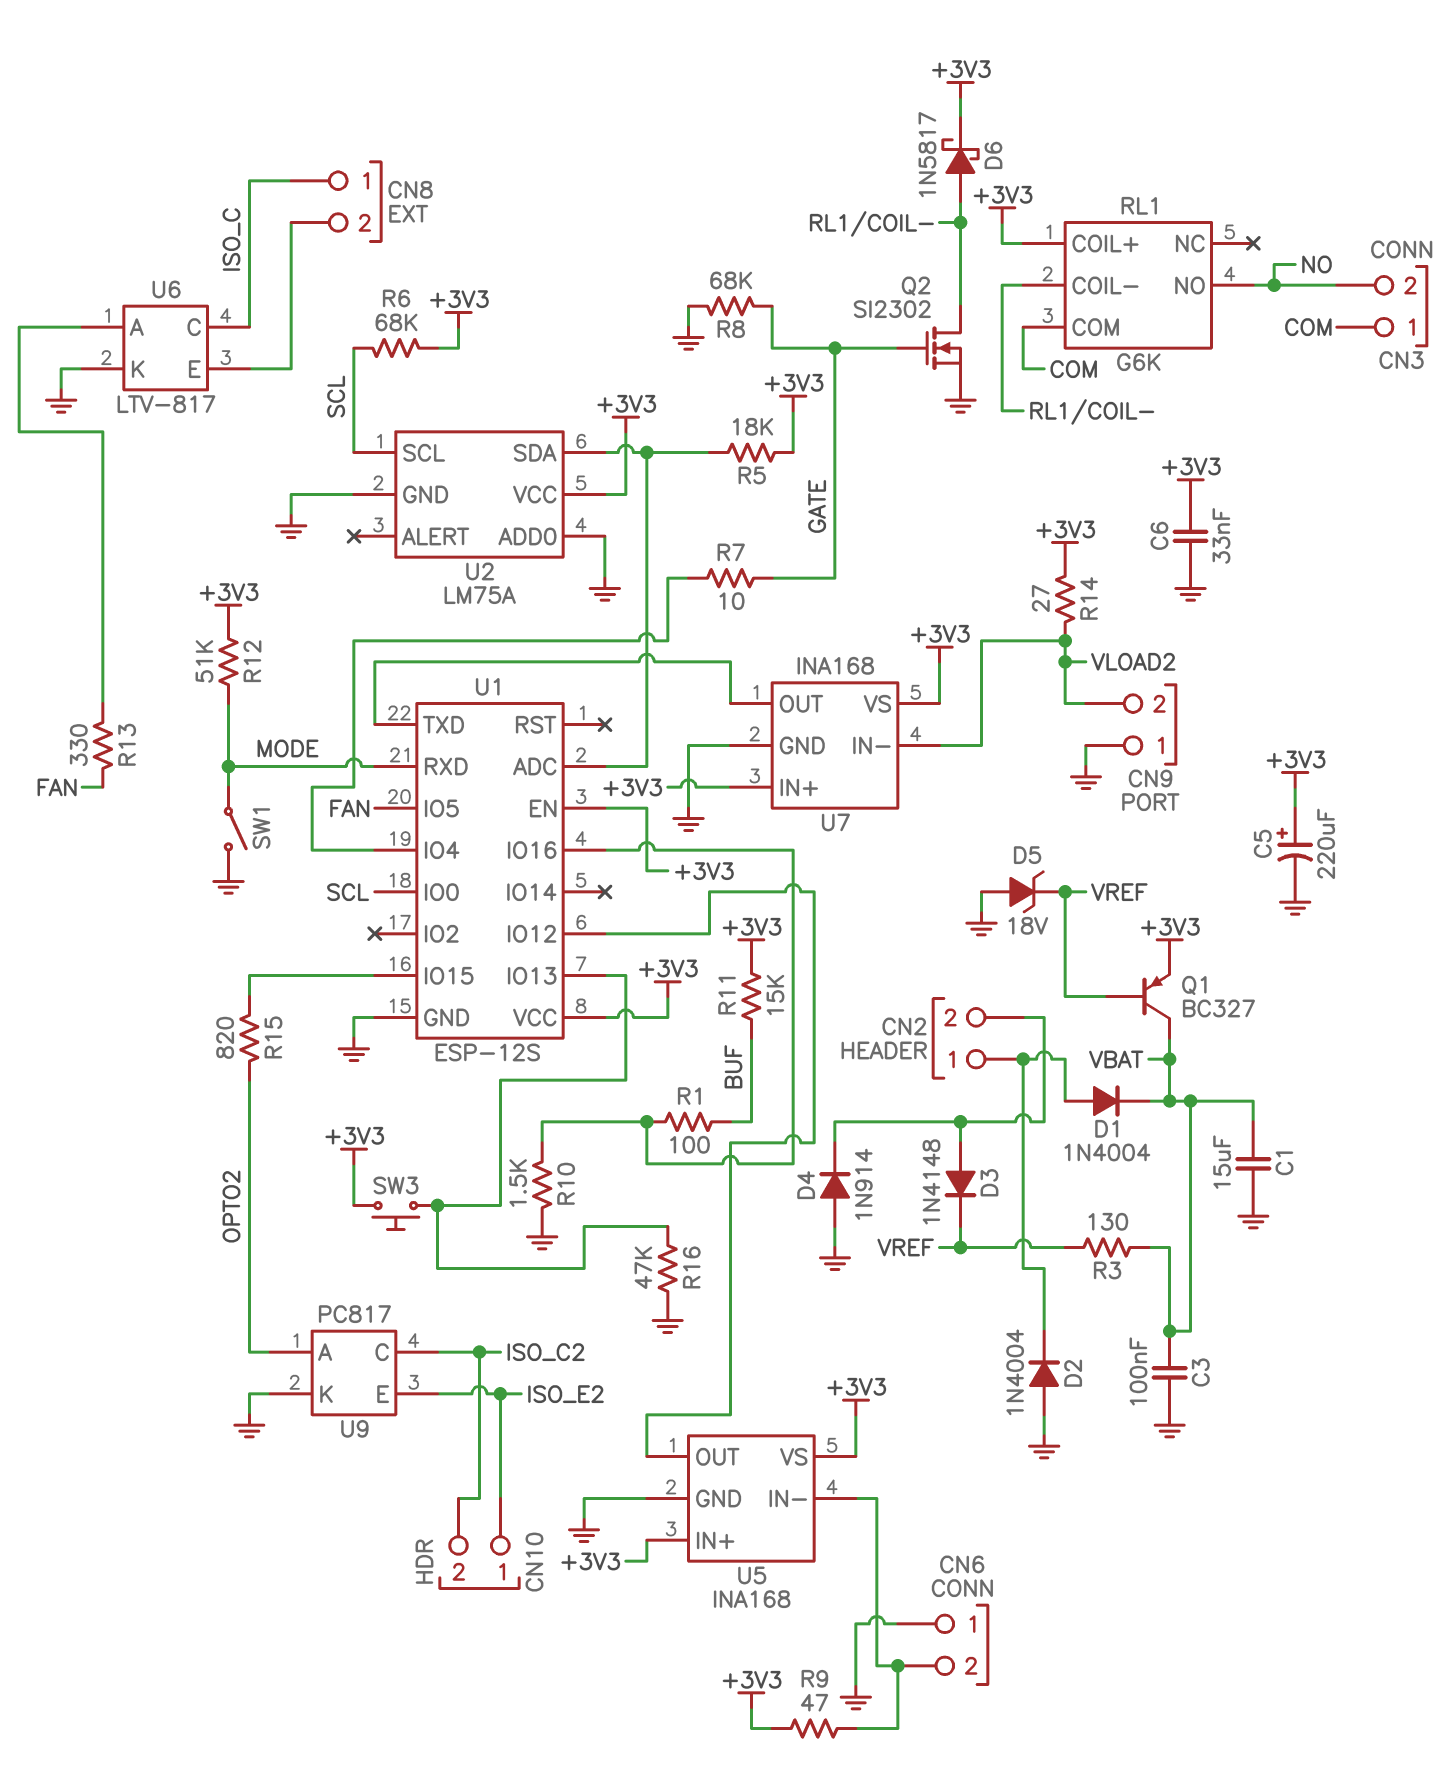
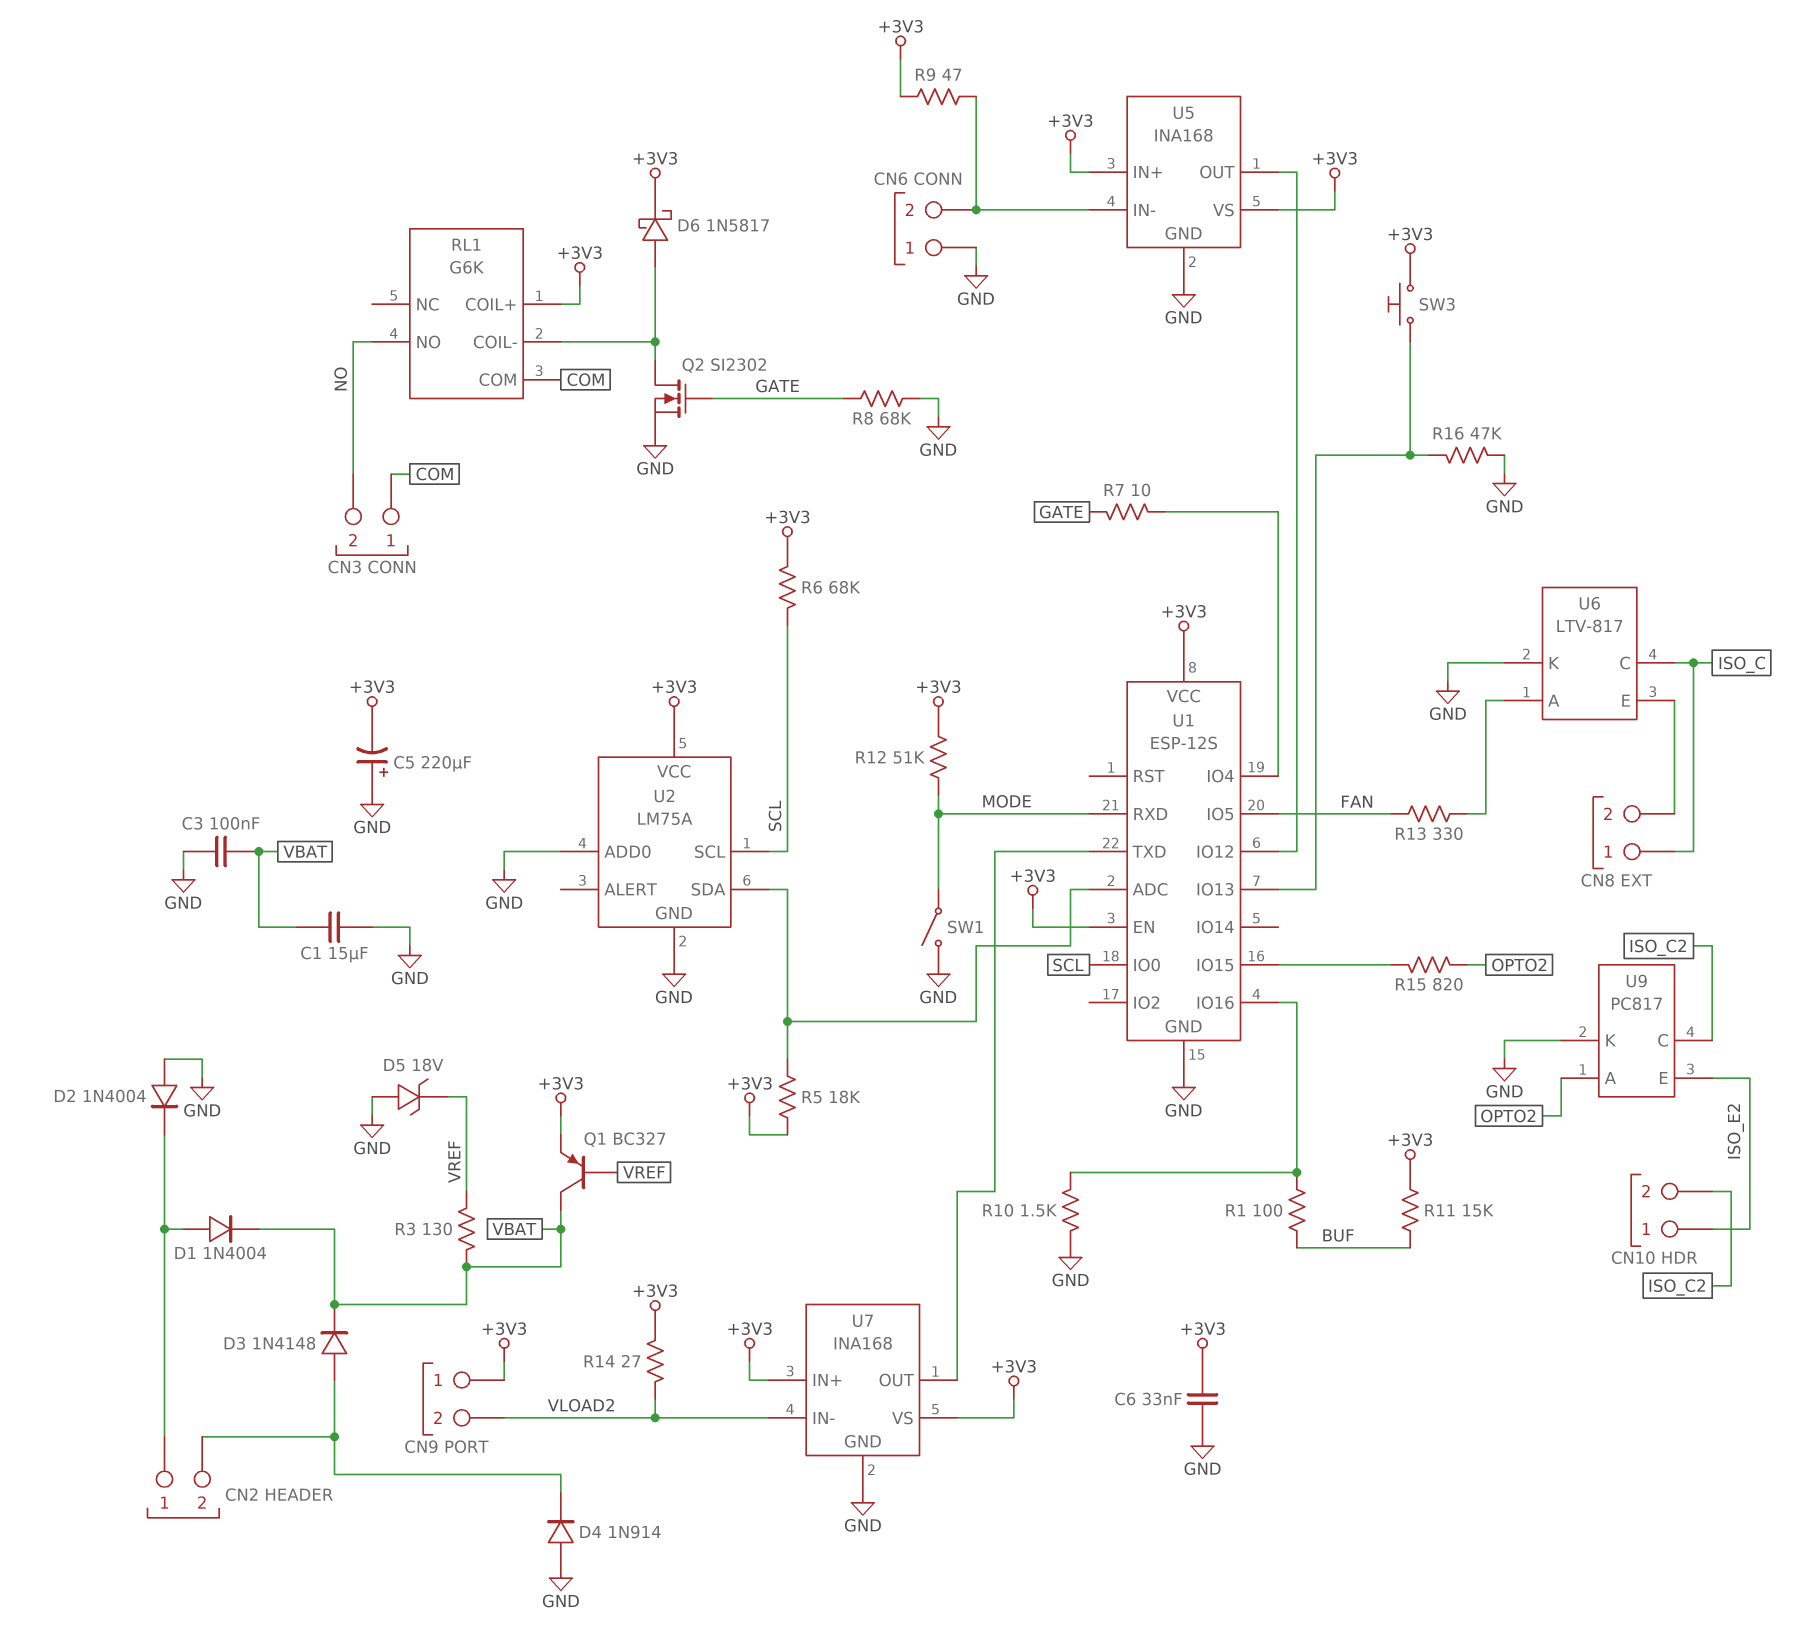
C5: 220uF (plus +3V3, minus GND) -> 220uF (plus GND, minus +3V3)
CN9 pin 1: GND -> +3V3
D3: diode 1N4148 (A CN2/2, K VREF) -> diode 1N4148 (A CN2/2, K VBAT)

